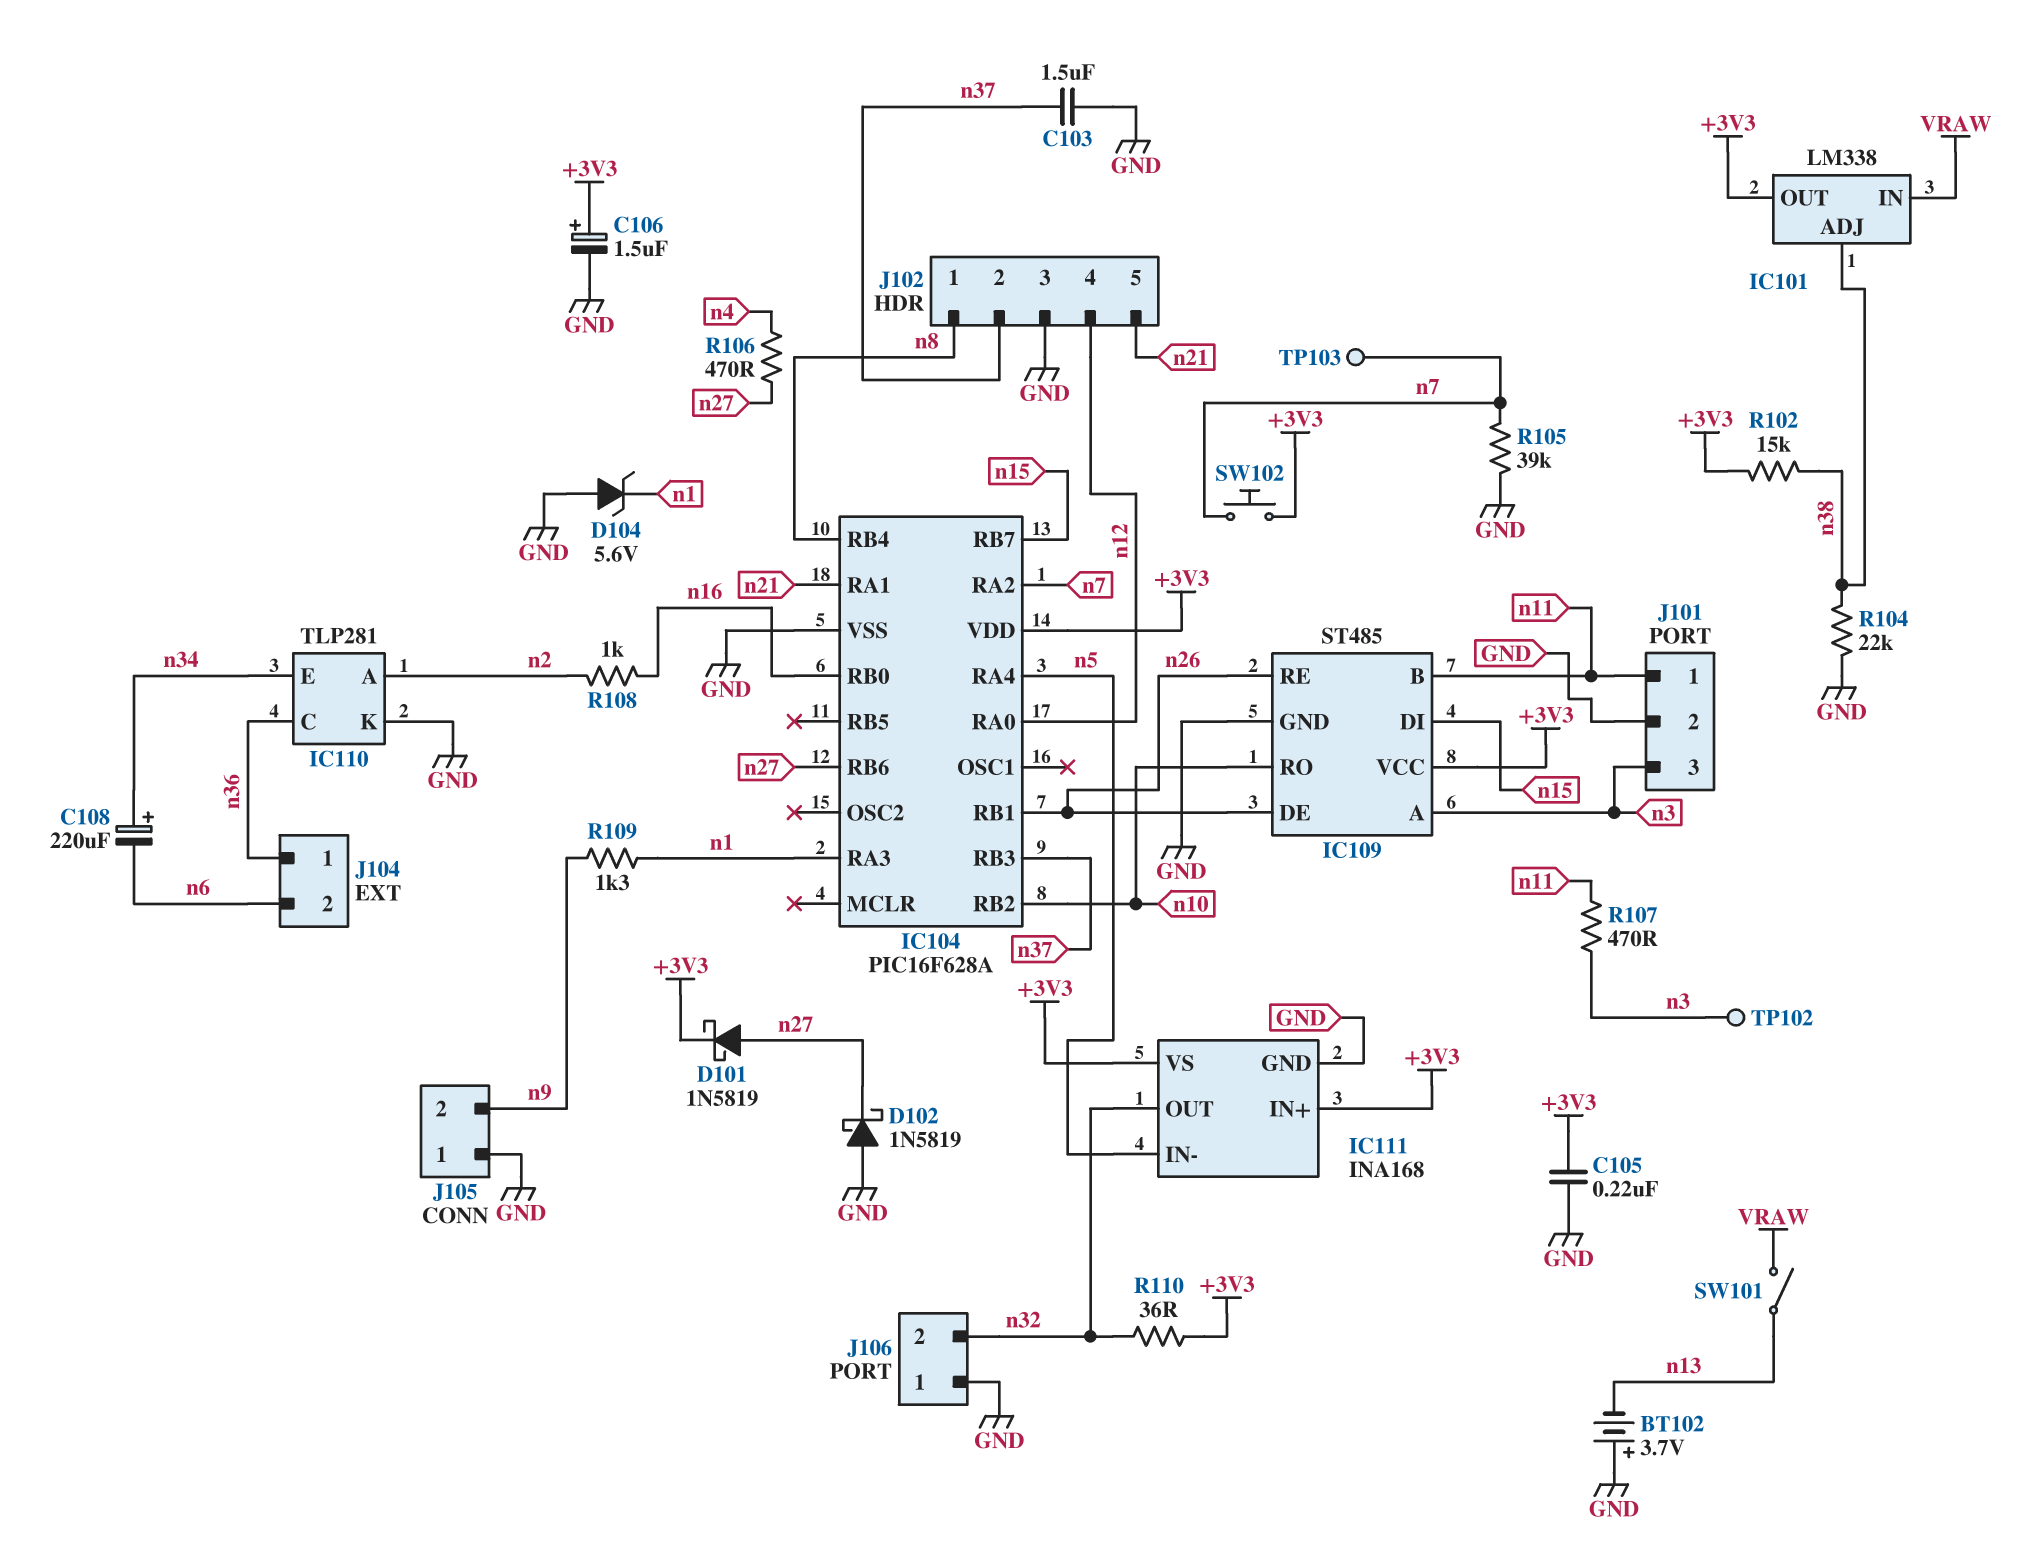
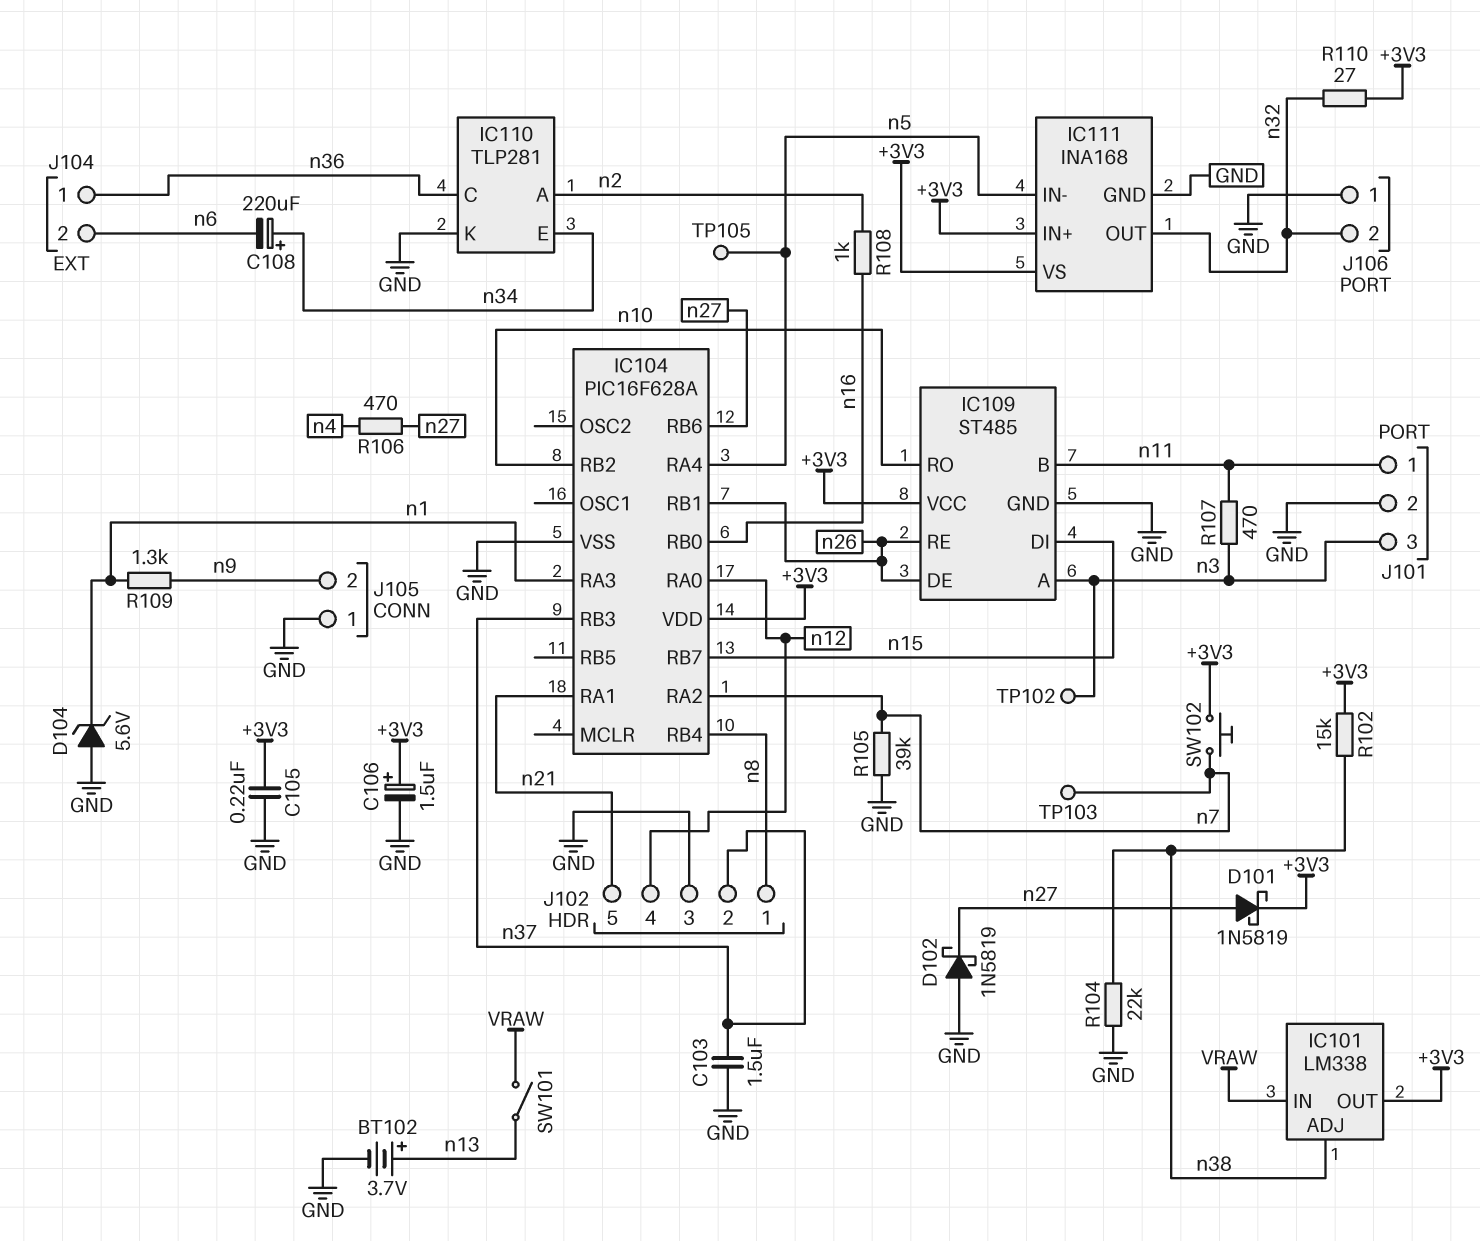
BT102: 3.7V (plus GND, minus n13) -> 3.7V (plus n13, minus GND)
R110: 36 (+3V3, n32) -> 27 (+3V3, n32)
TP105: none -> test point (n5)

